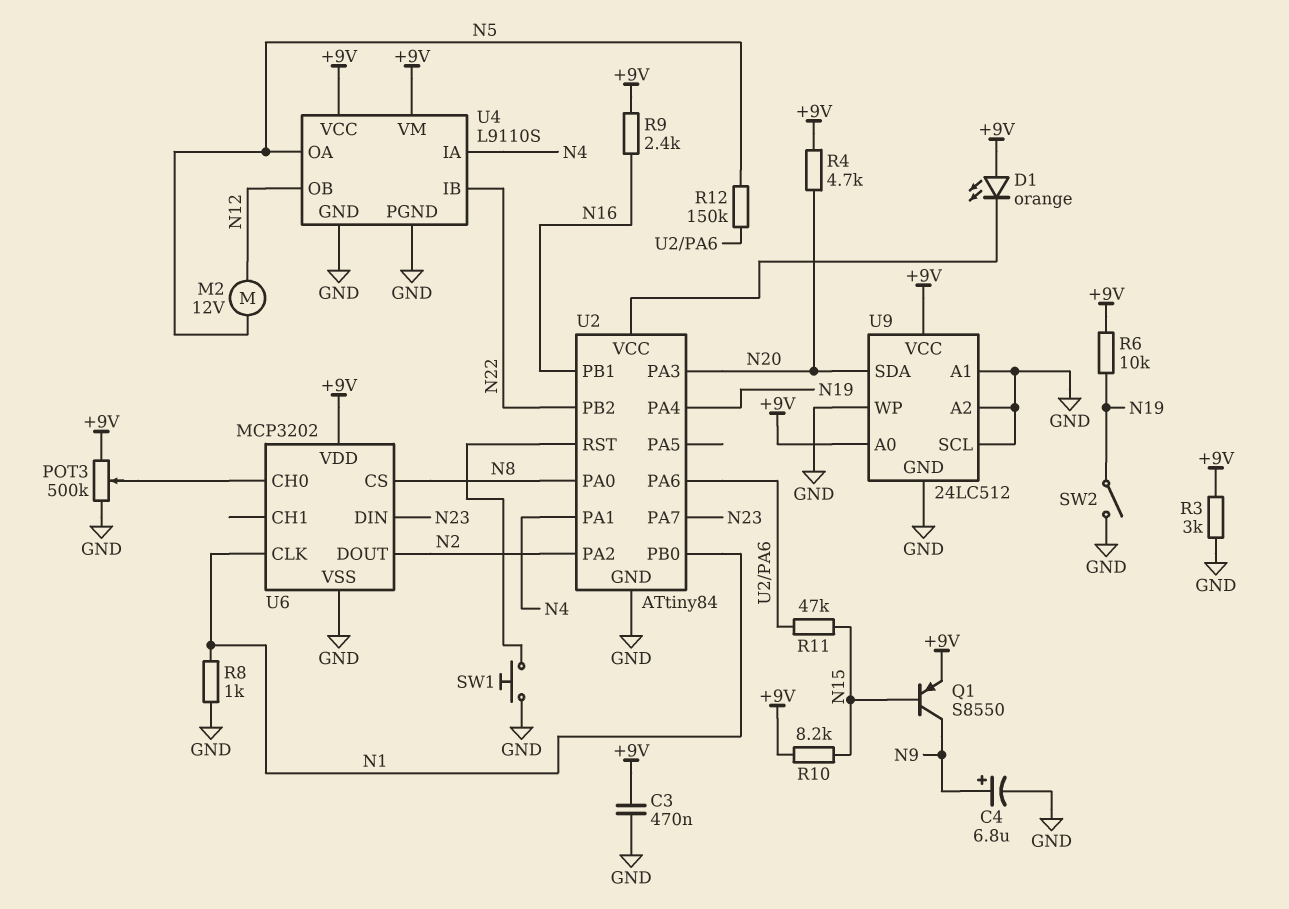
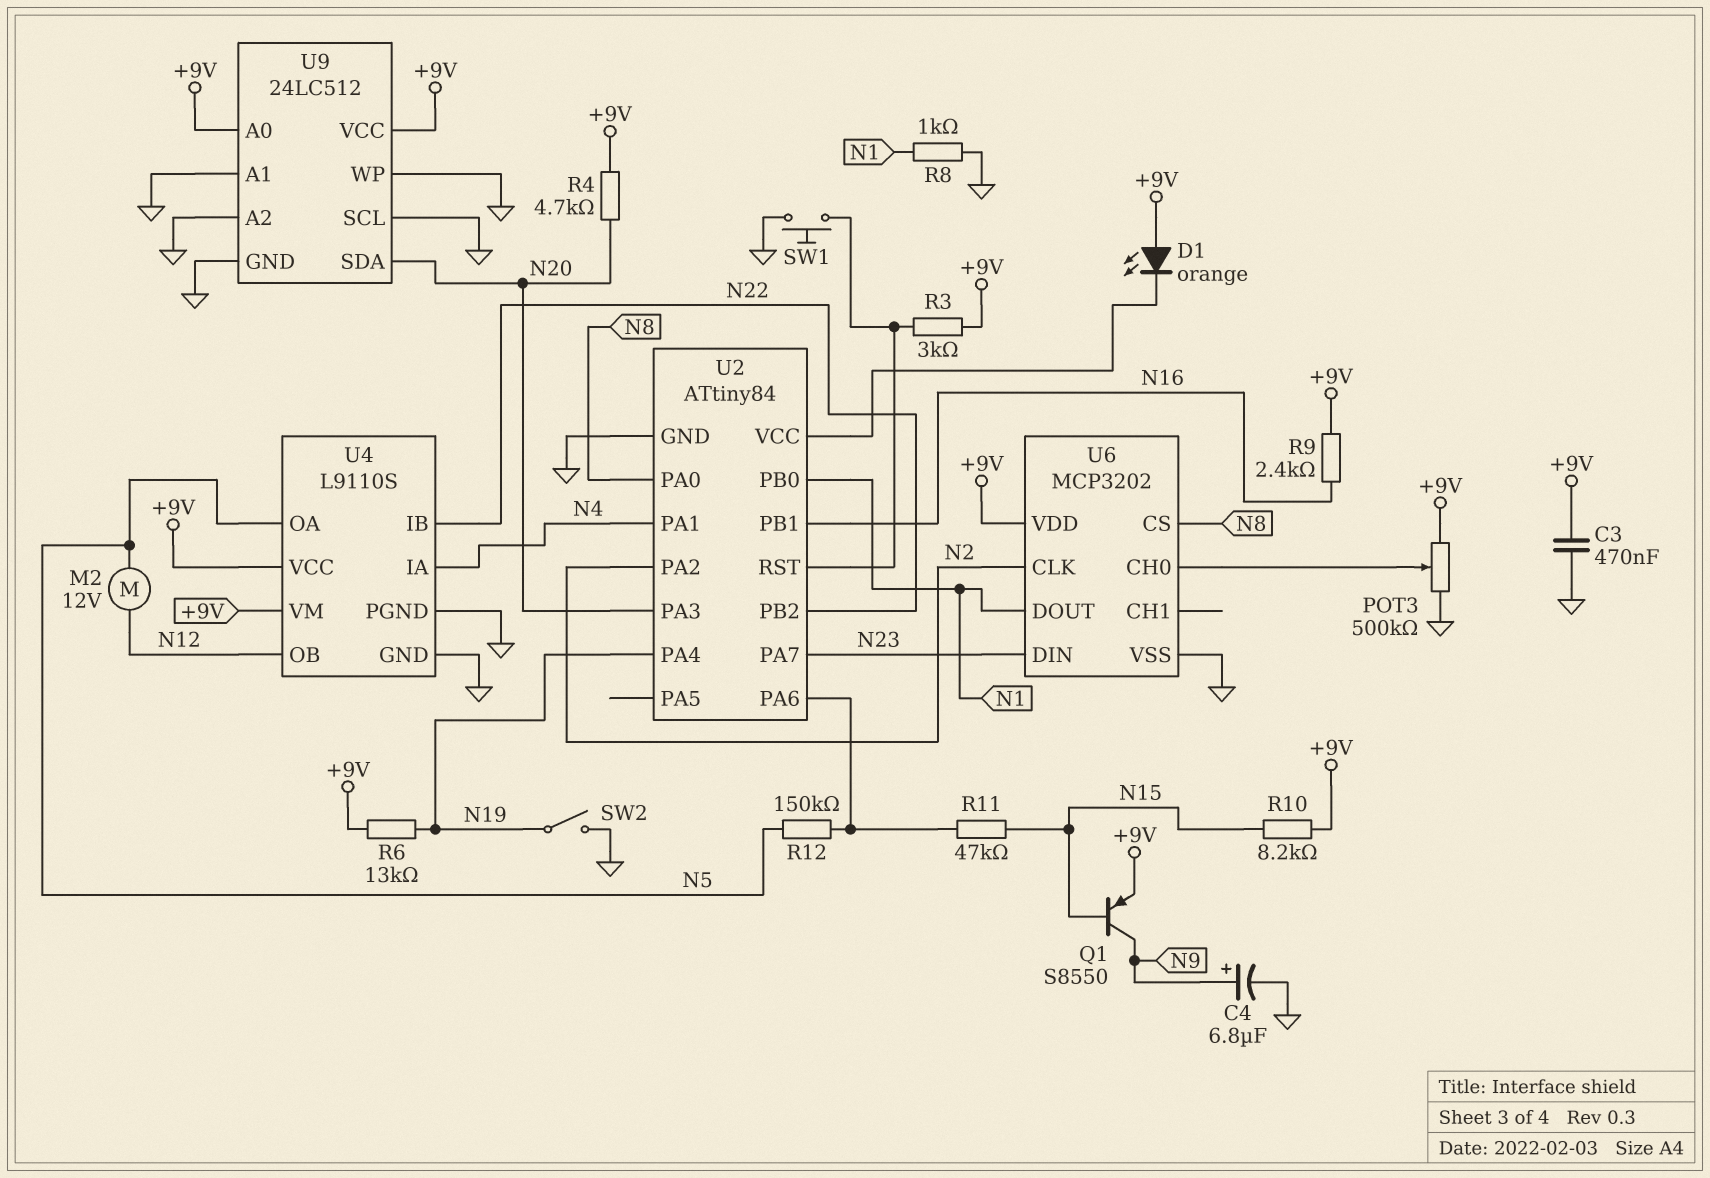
R3: 3k (+9V, GND) -> 3k (+9V, U2/RST)
R6: 10k (+9V, N19) -> 13k (+9V, N19)
U6 pin CLK: N1 -> N2
U6 pin DOUT: N2 -> N1

